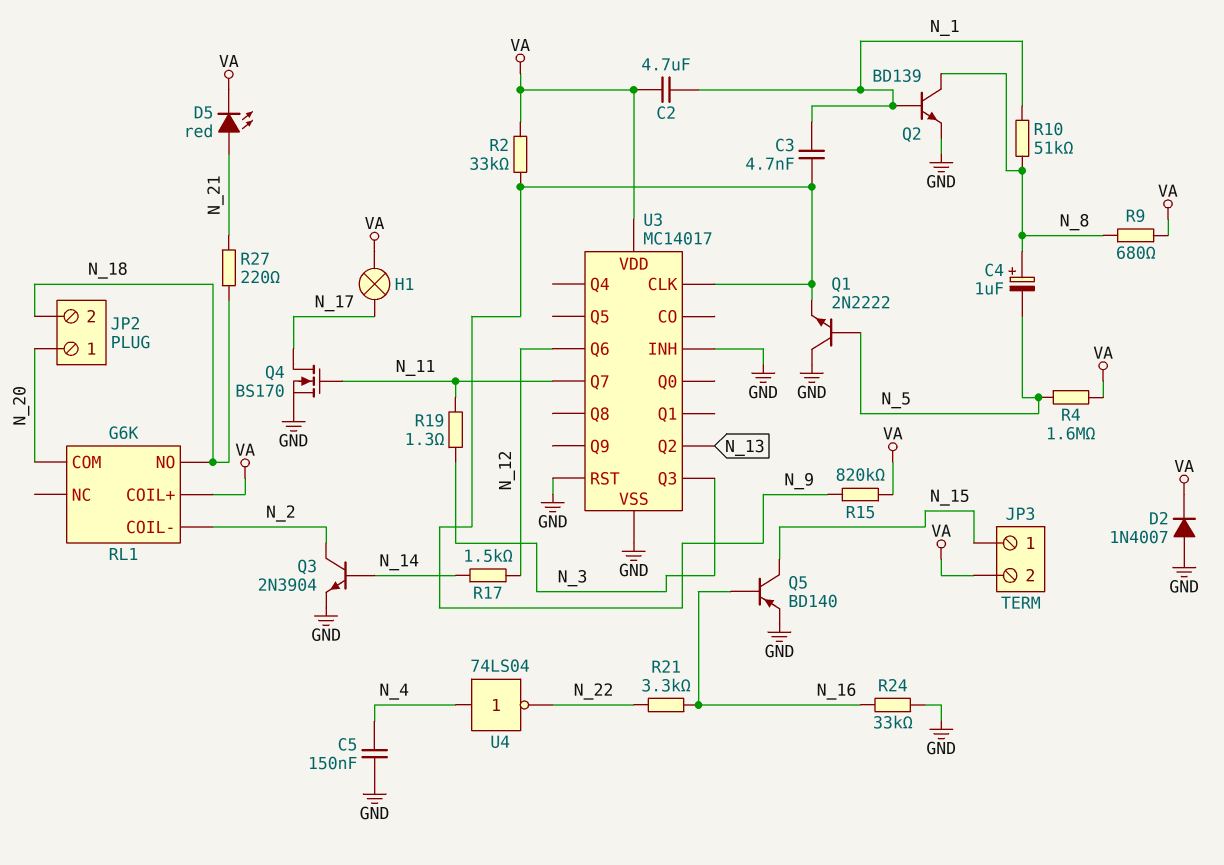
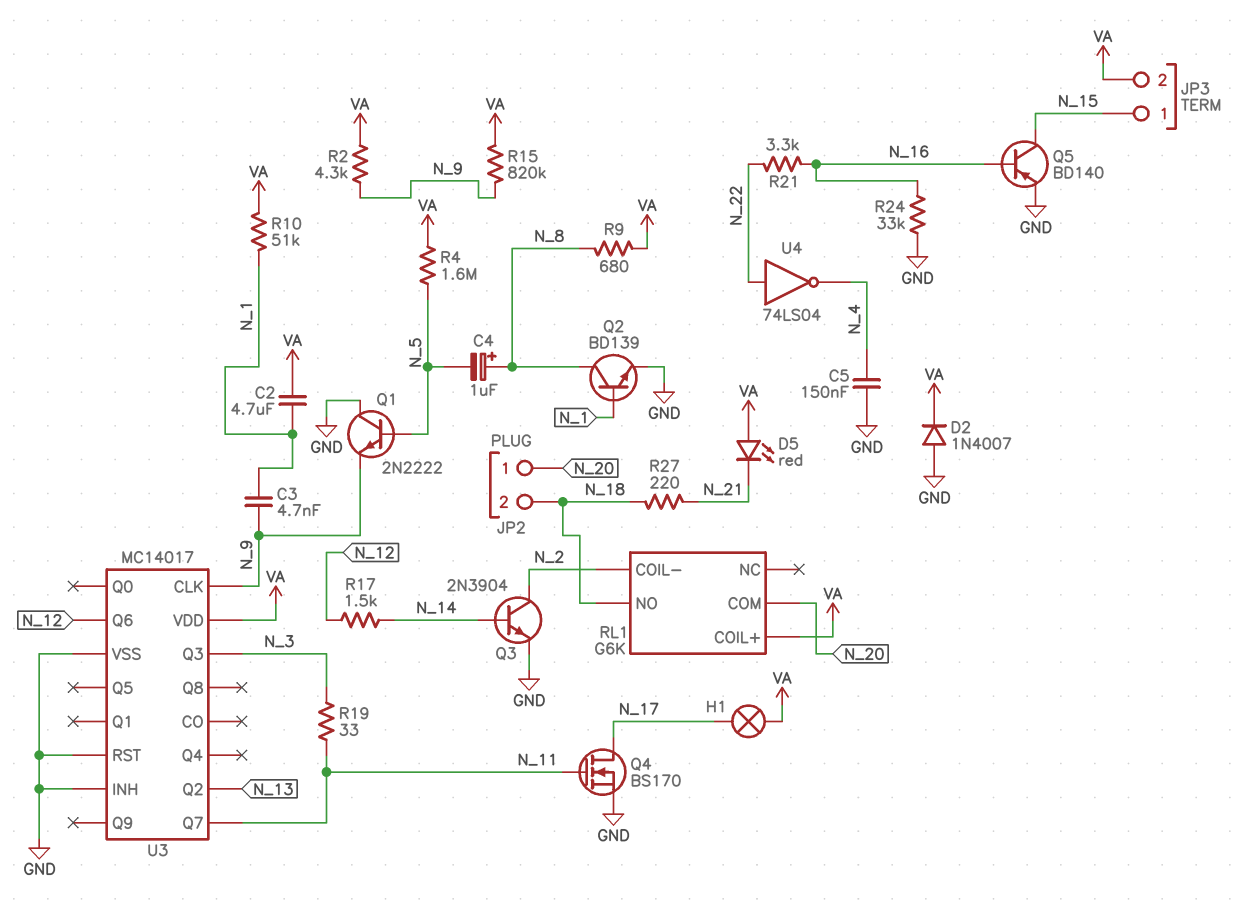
D5: LED red (A N_21, K VA) -> LED red (A VA, K N_21)
R2: 33k (N_9, VA) -> 4.3k (N_9, VA)
R10: 51k (N_1, N_8) -> 51k (N_1, VA)
R19: 1.3 (N_3, N_11) -> 33 (N_3, N_11)
U4: NOT 74LS04 (in N_4, out N_22) -> NOT 74LS04 (in N_22, out N_4)

